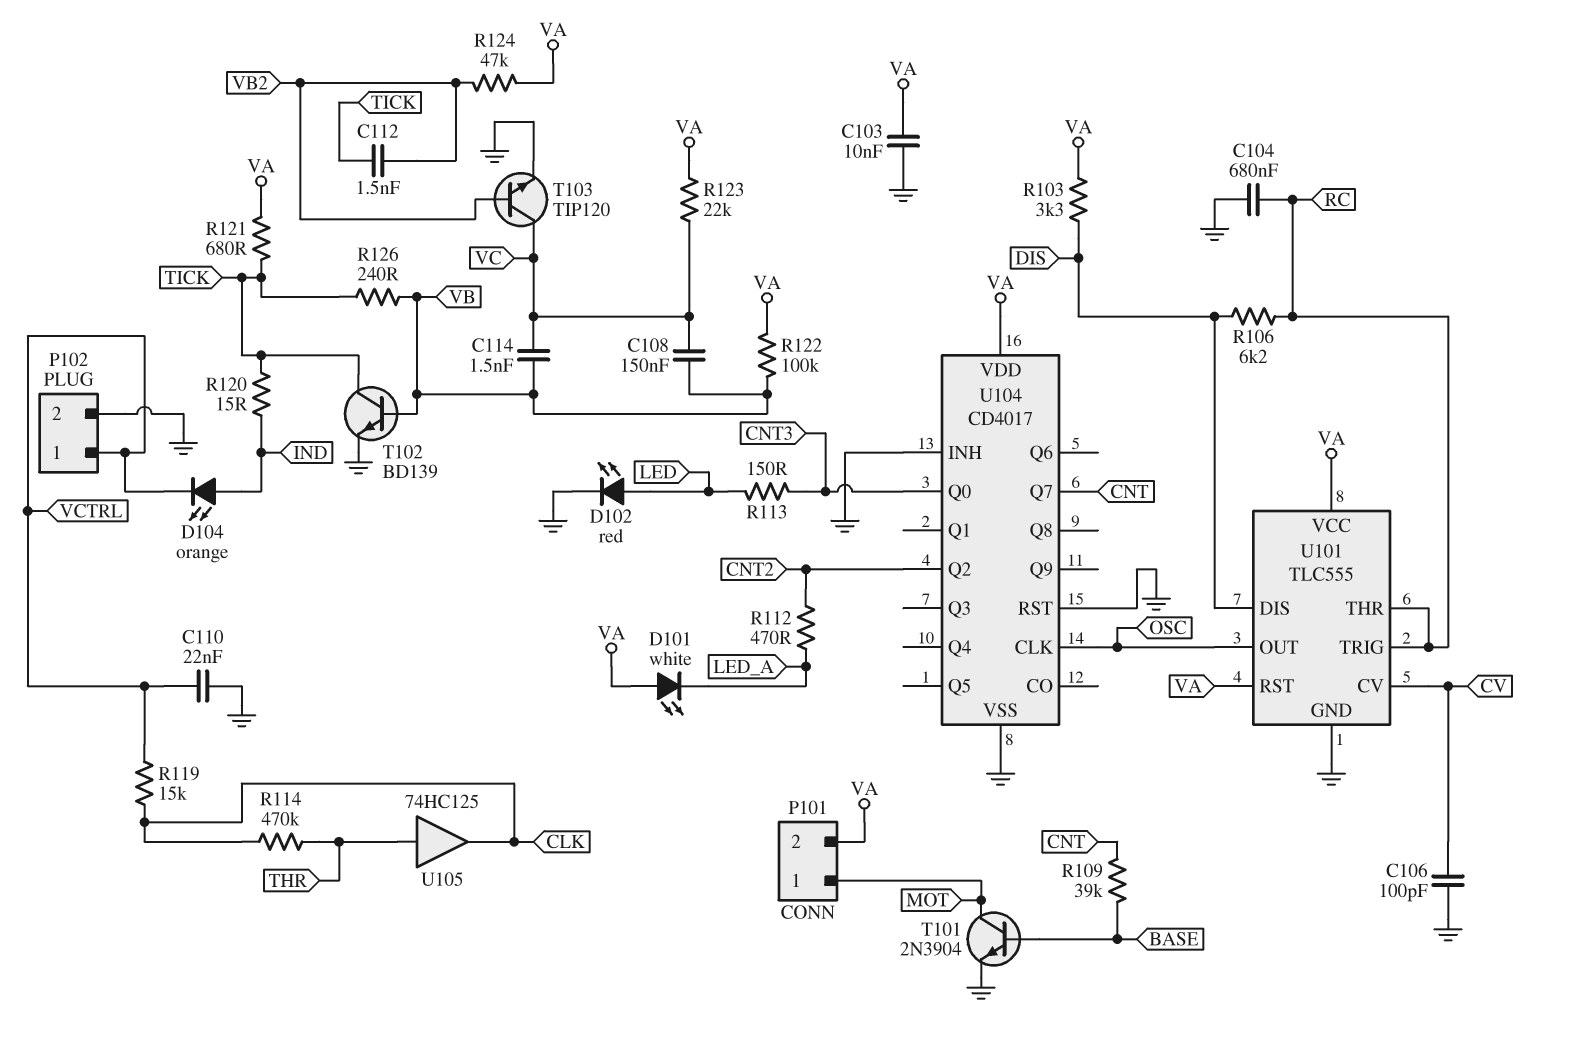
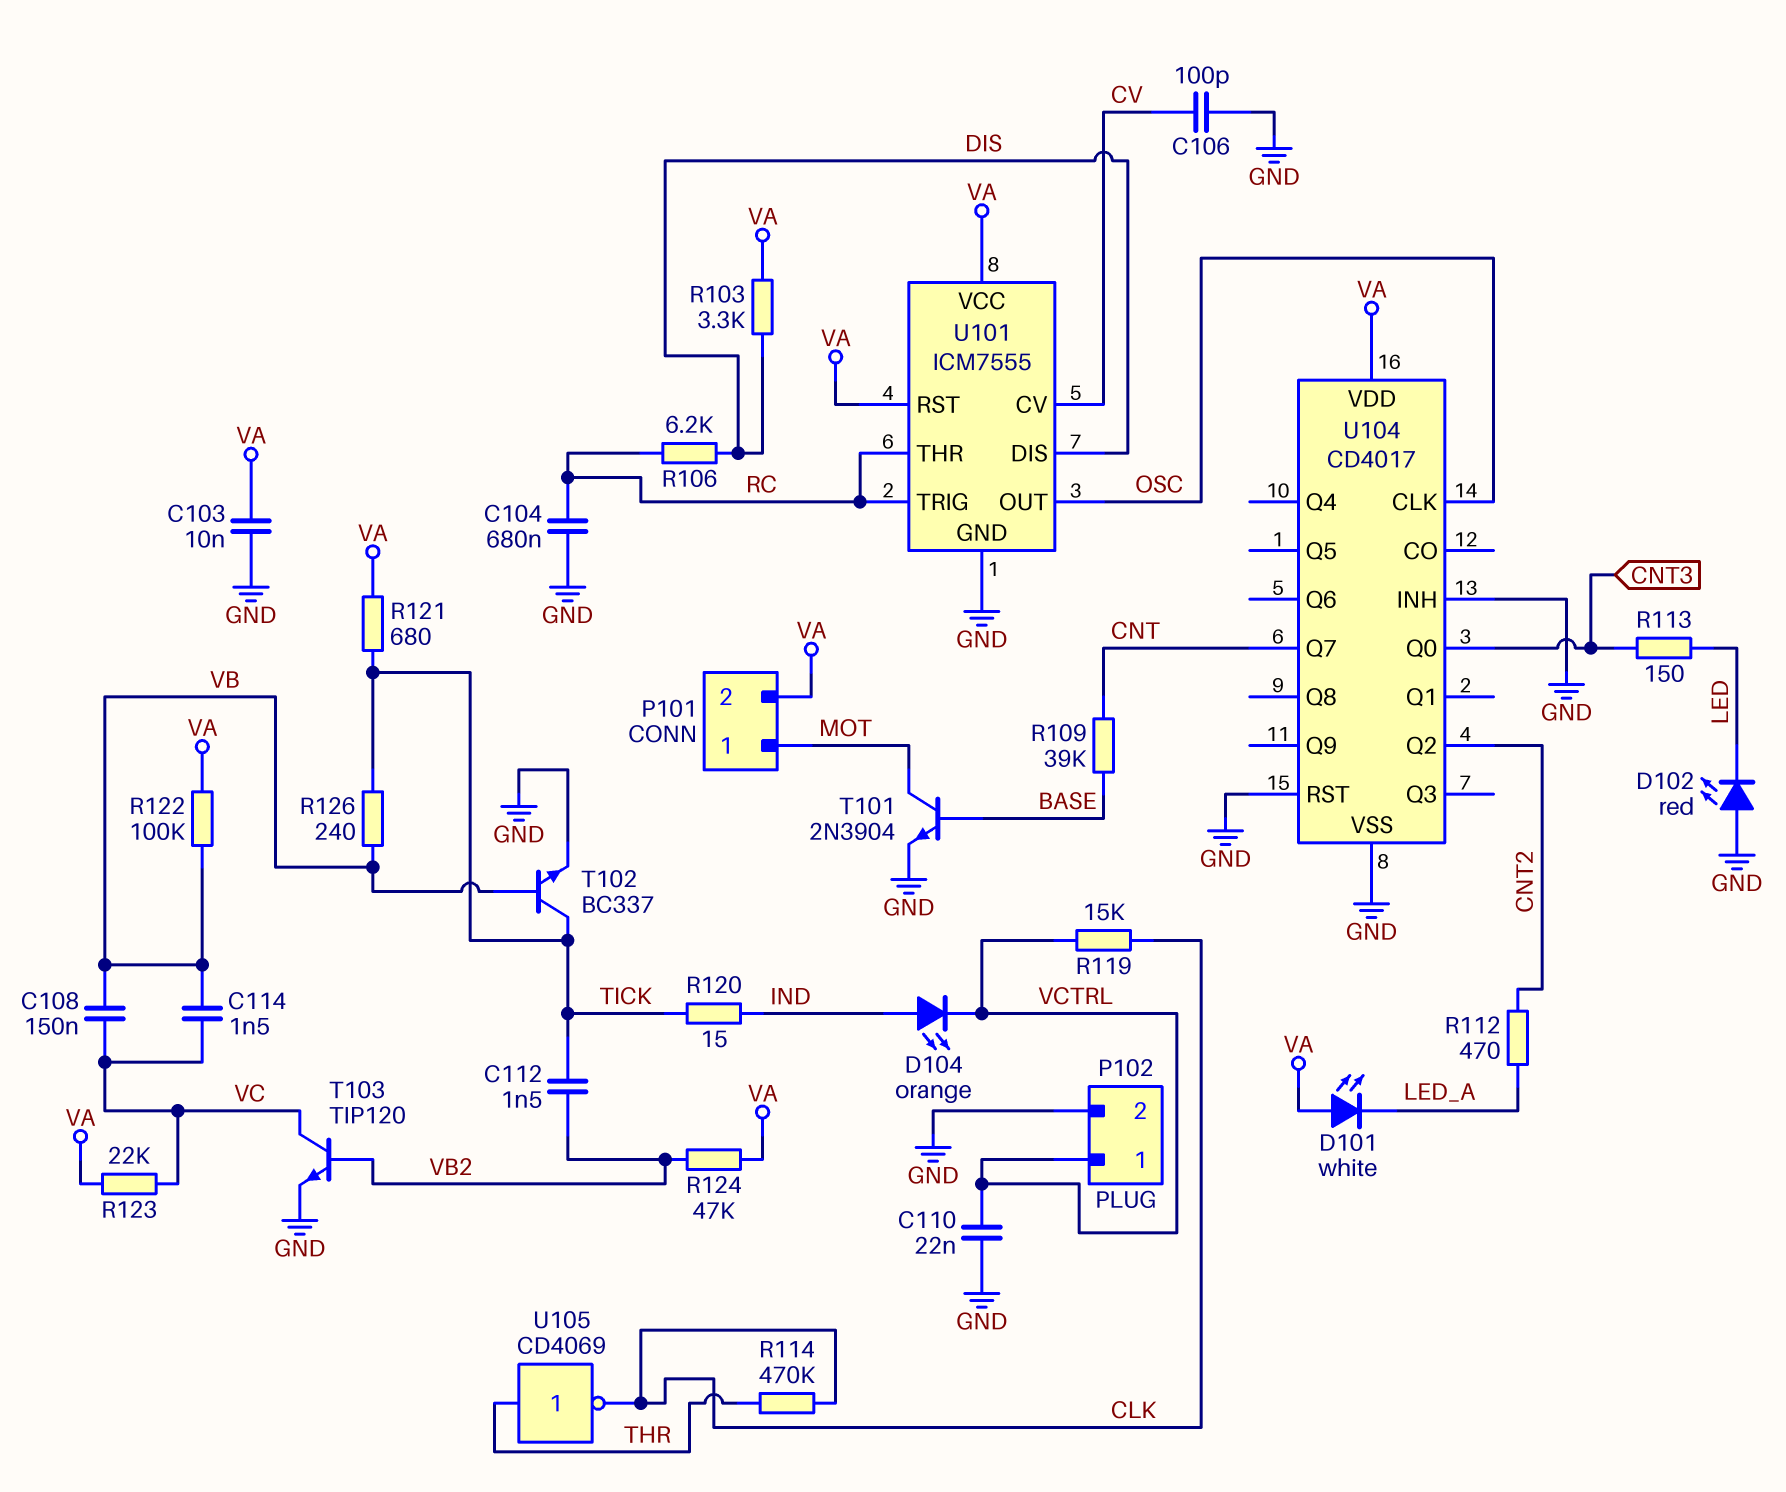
D102: LED red (A LED, K GND) -> LED red (A GND, K LED)
T102: NPN BD139 (B VB, C TICK, E GND) -> NPN BC337 (B VB, C TICK, E GND)
U101: TLC555 -> ICM7555
U105: buffer 74HC125 (in THR, out CLK) -> NOT CD4069 (in THR, out CLK)

